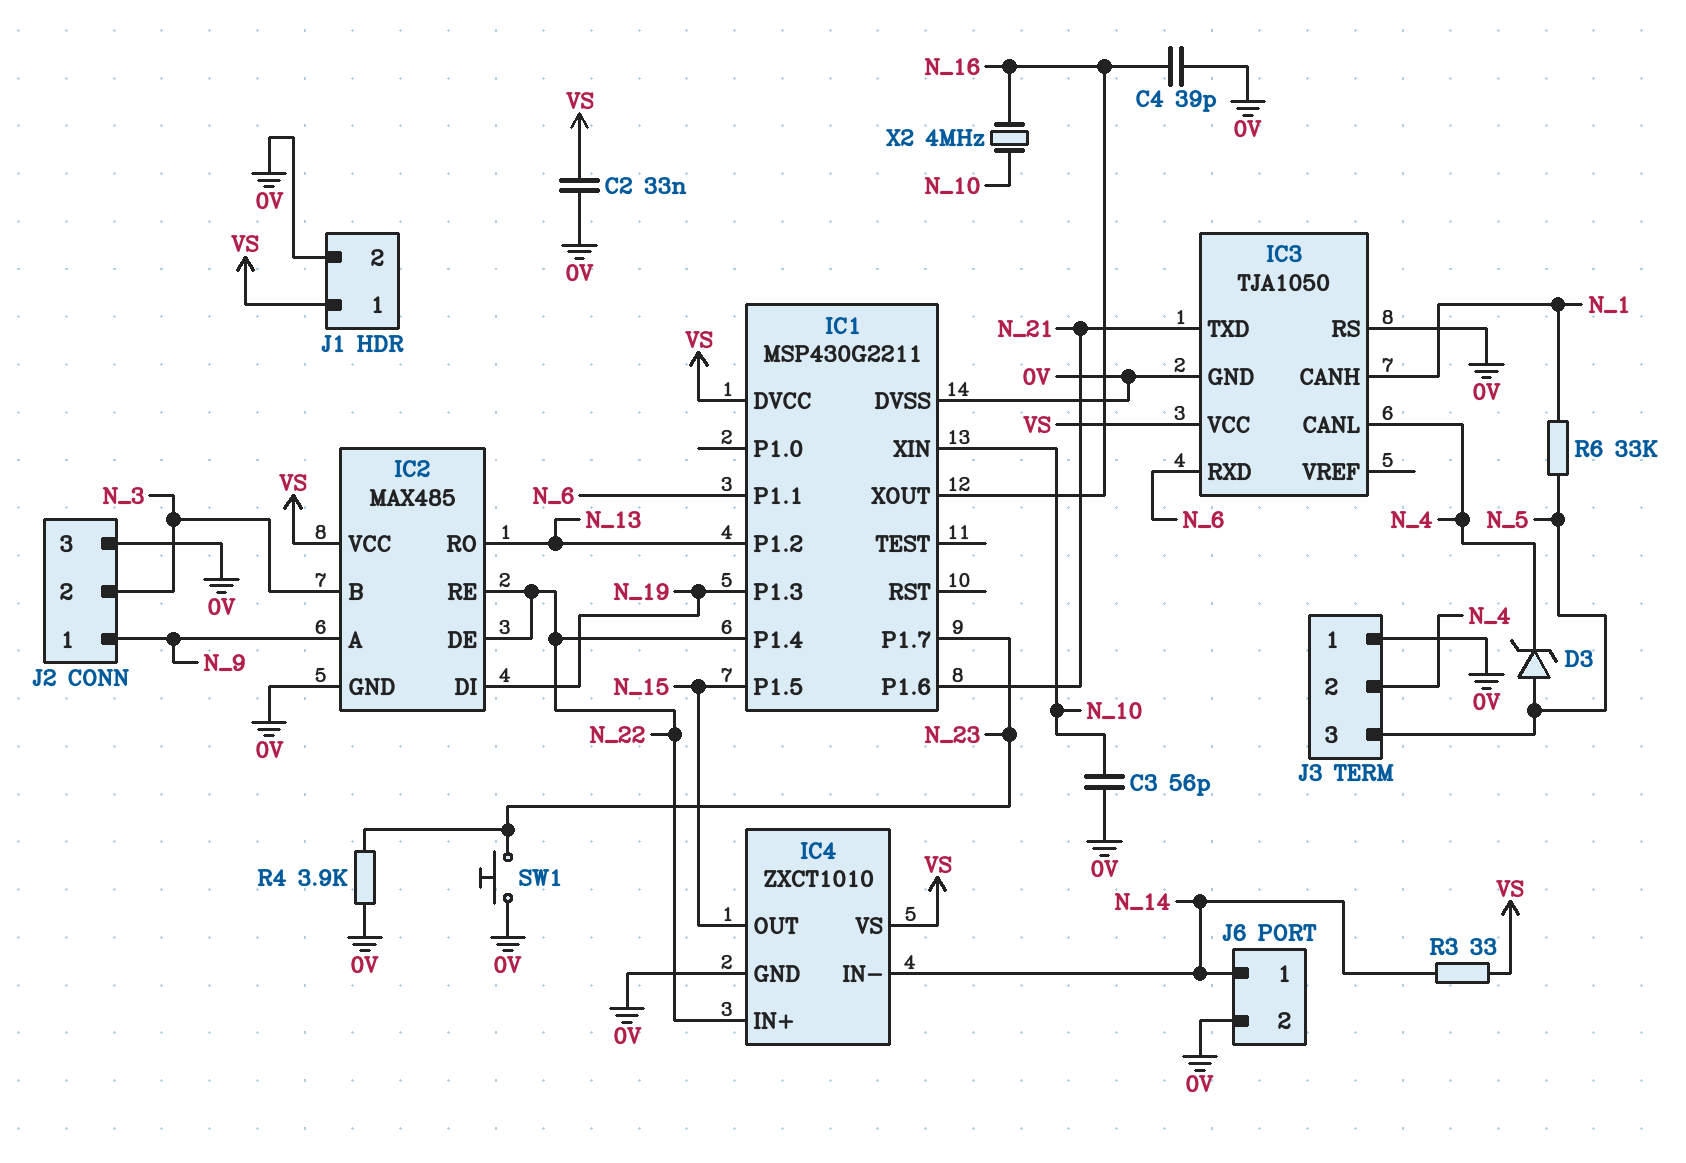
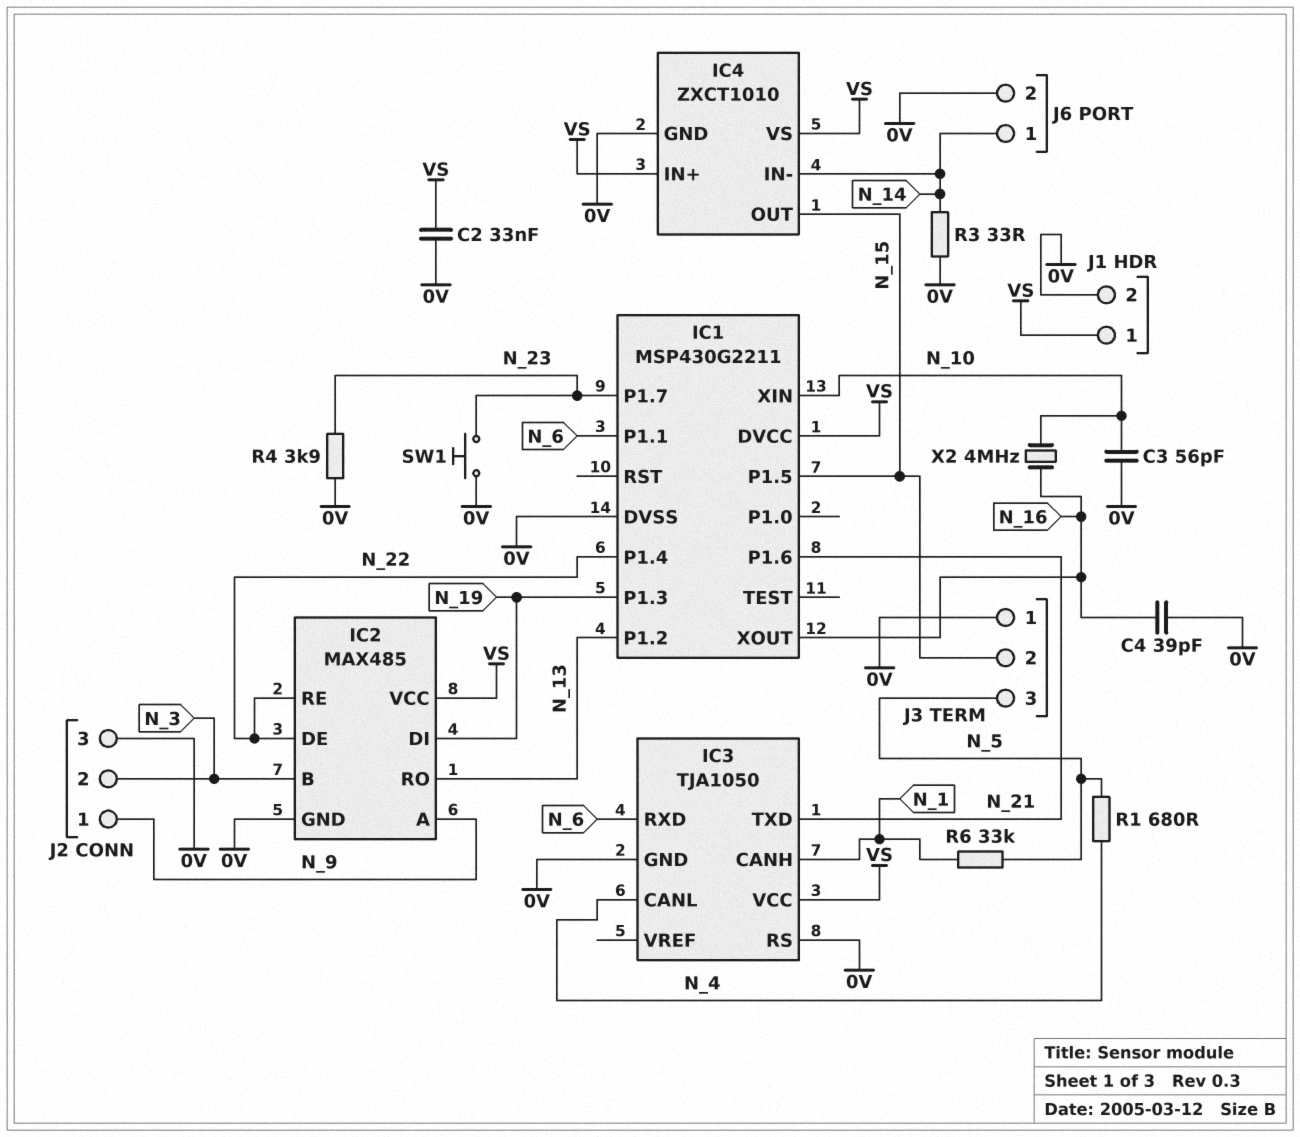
D3: zener (A N_5, K N_4) -> none
IC4 pin IN+: N_22 -> VS
J3 pin 2: N_4 -> N_15
R1: none -> 680 (N_4, N_5)
R3: 33 (N_14, VS) -> 33 (0V, N_14)

